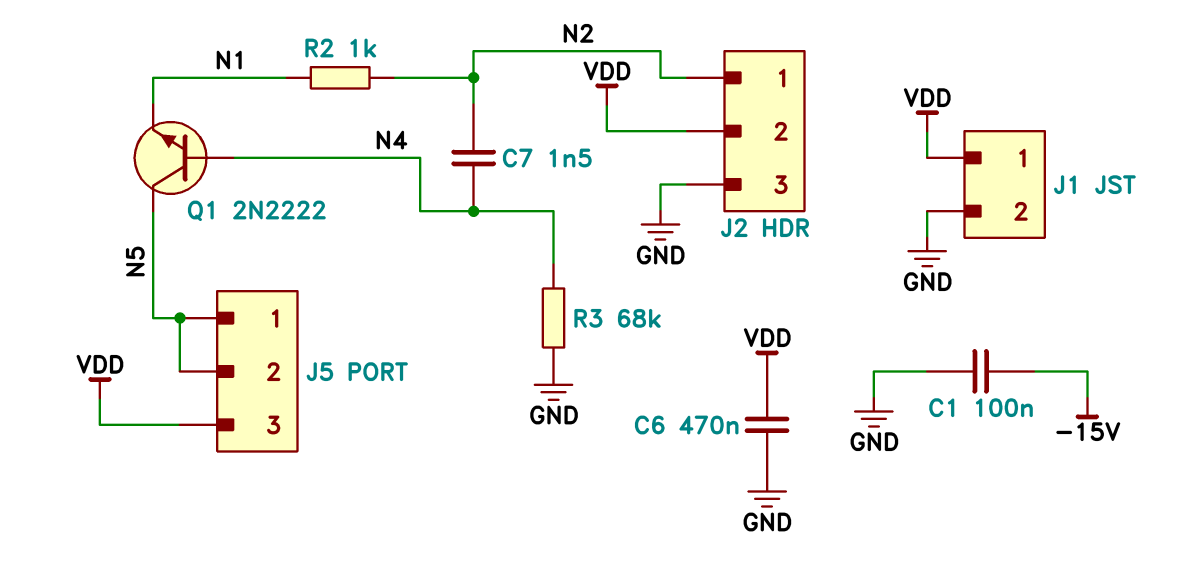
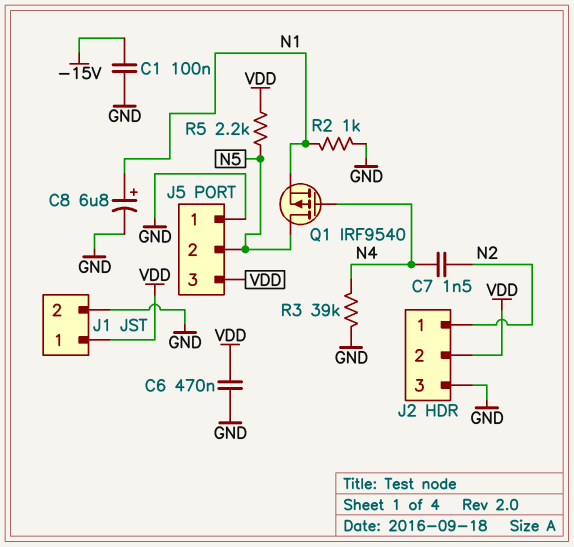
C8: none -> 6.8uF (plus N1, minus GND)
J5 pin 1: N5 -> GND
Q1: NPN 2N2222 (B N4, C N5, E N1) -> PMOS IRF9540 (G N4, D N5, S N1)
R2: 1k (N1, N2) -> 1k (GND, N1)
R3: 68k (GND, N4) -> 39k (GND, N4)
R5: none -> 2.2k (N5, VDD)

